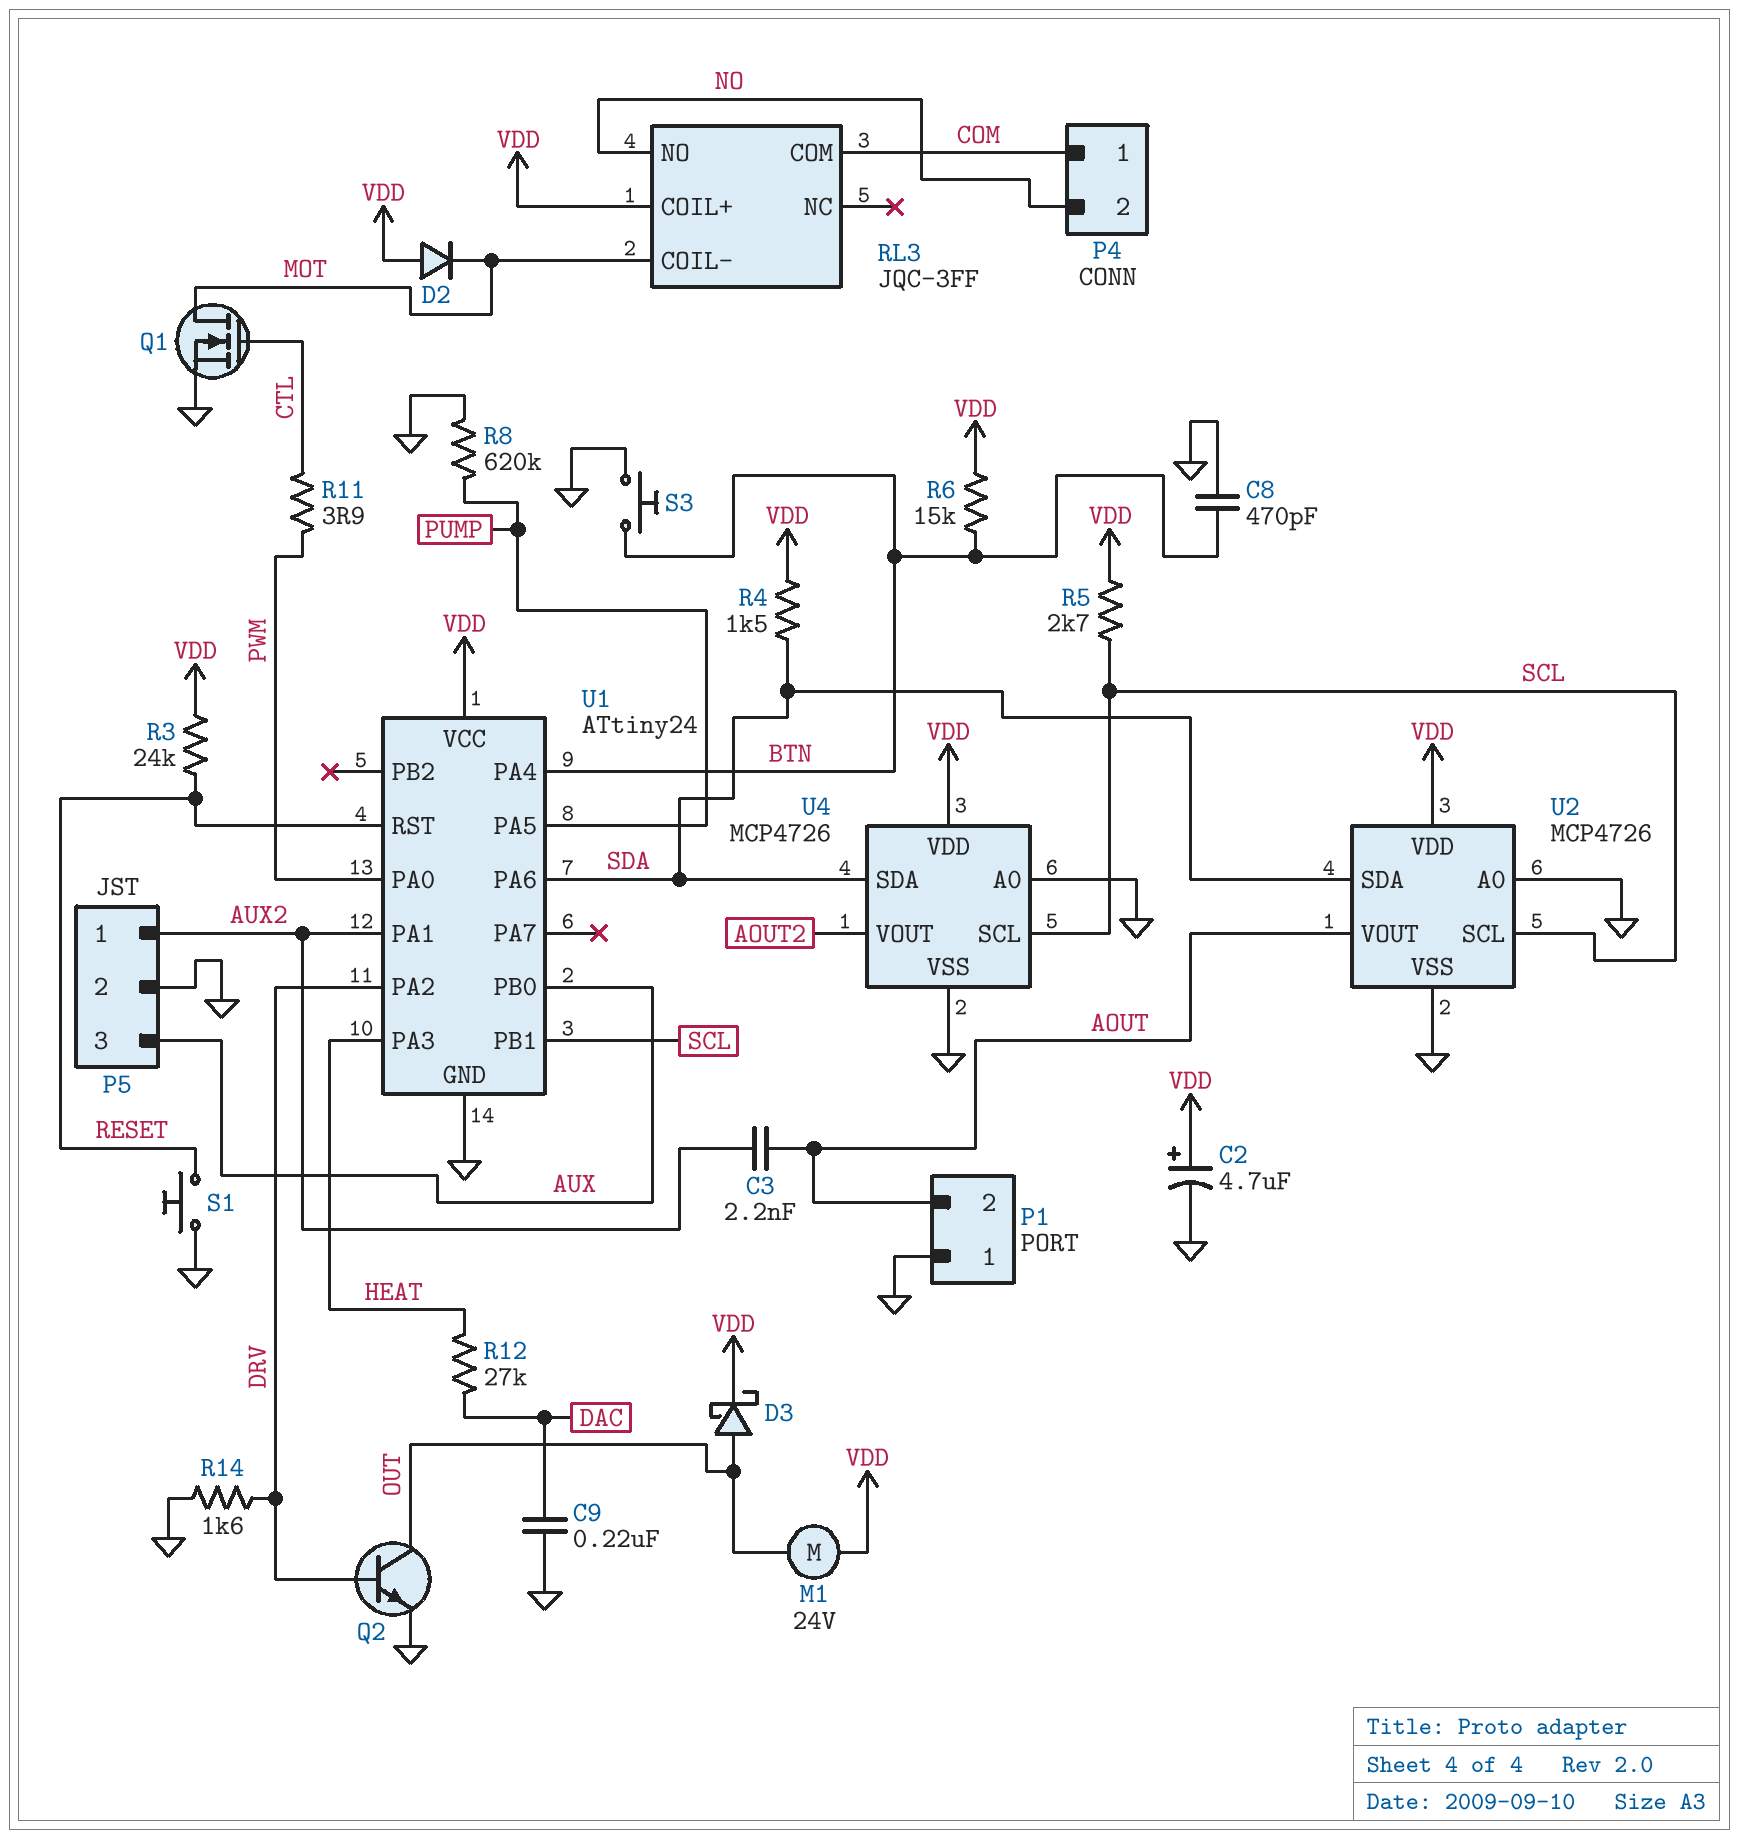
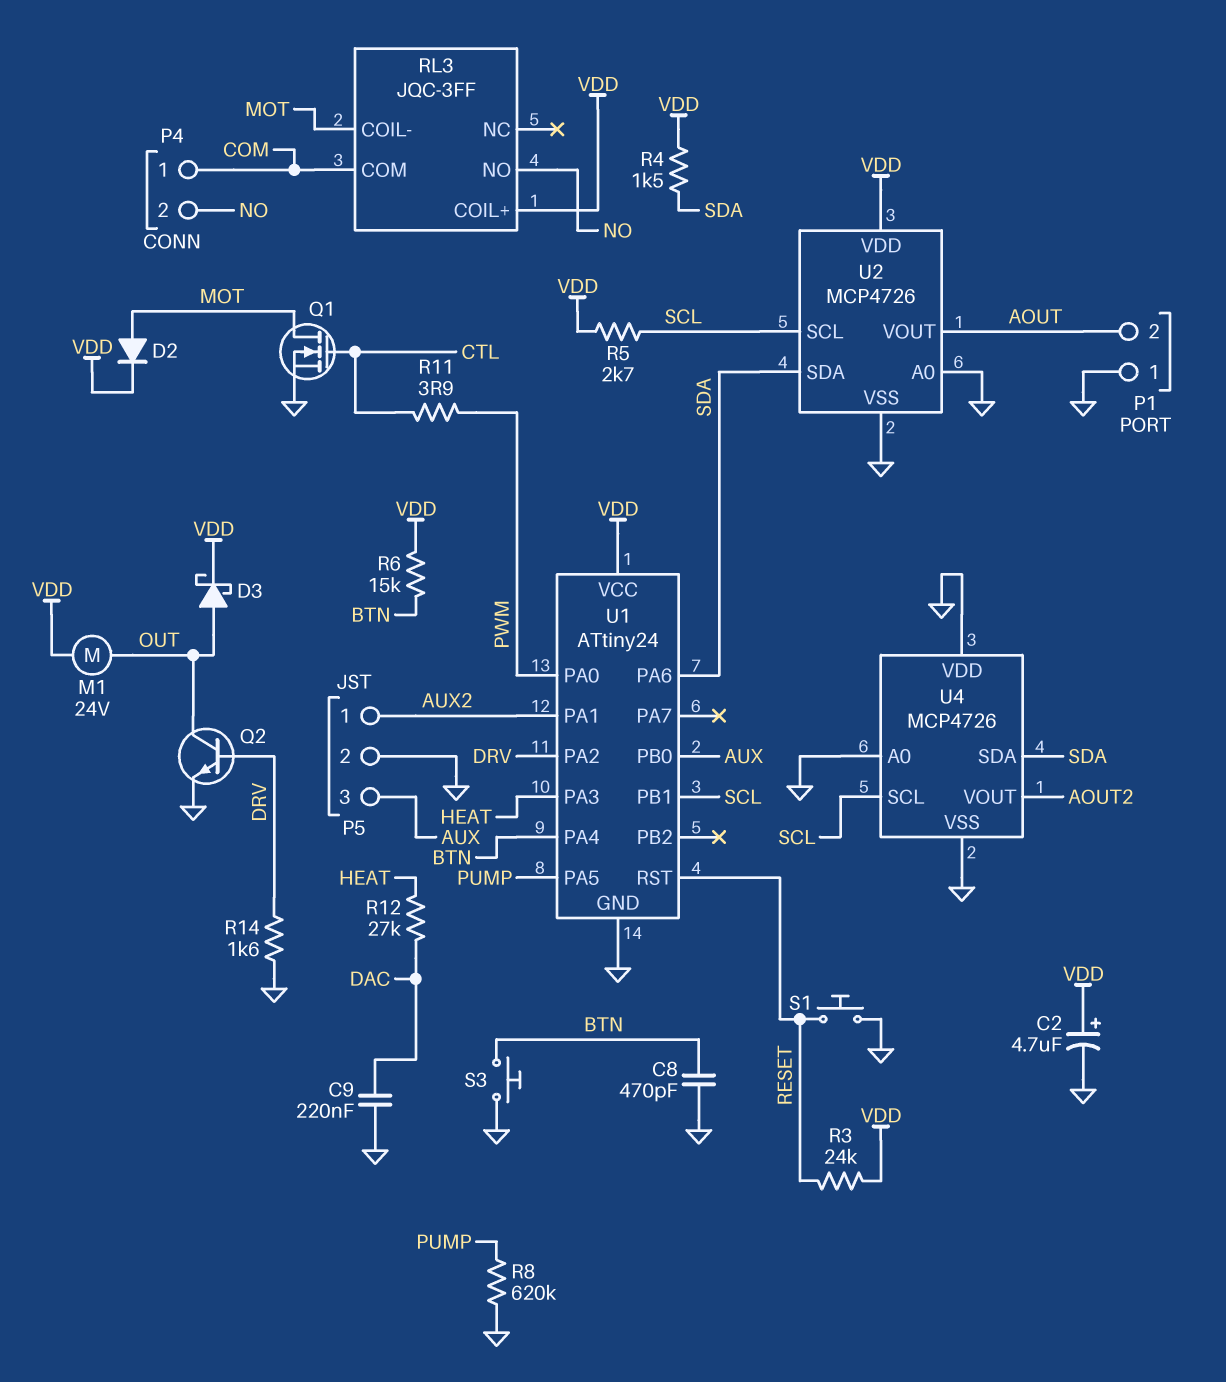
C3: 2.2nF (AOUT, AUX2) -> none
D2: diode (A VDD, K MOT) -> diode (A MOT, K VDD)
U4 pin VDD: VDD -> GND

